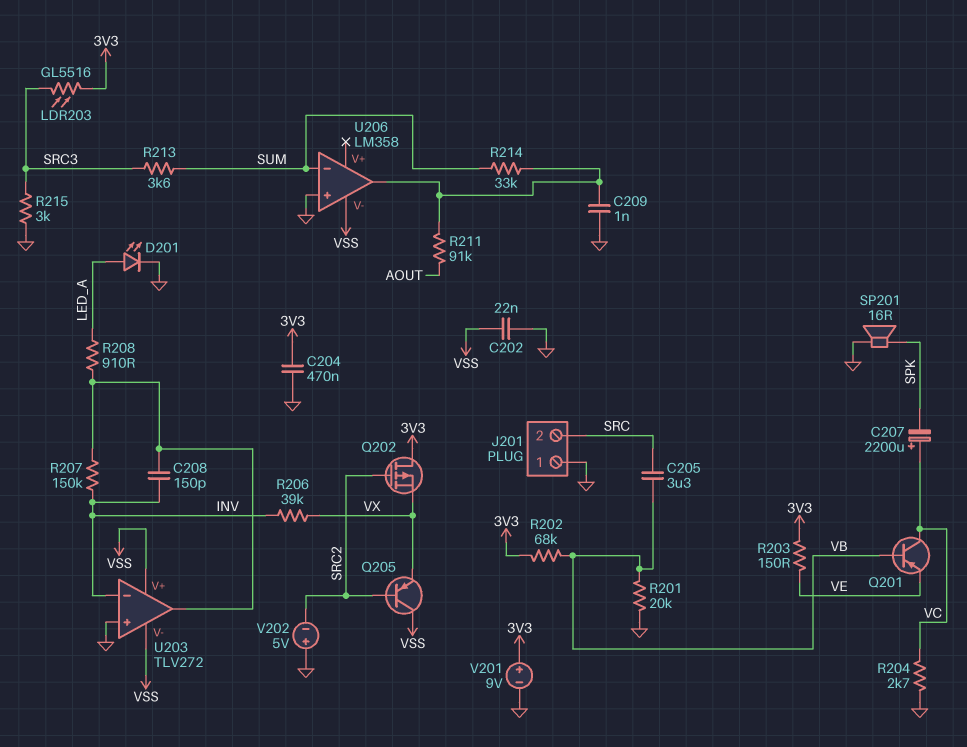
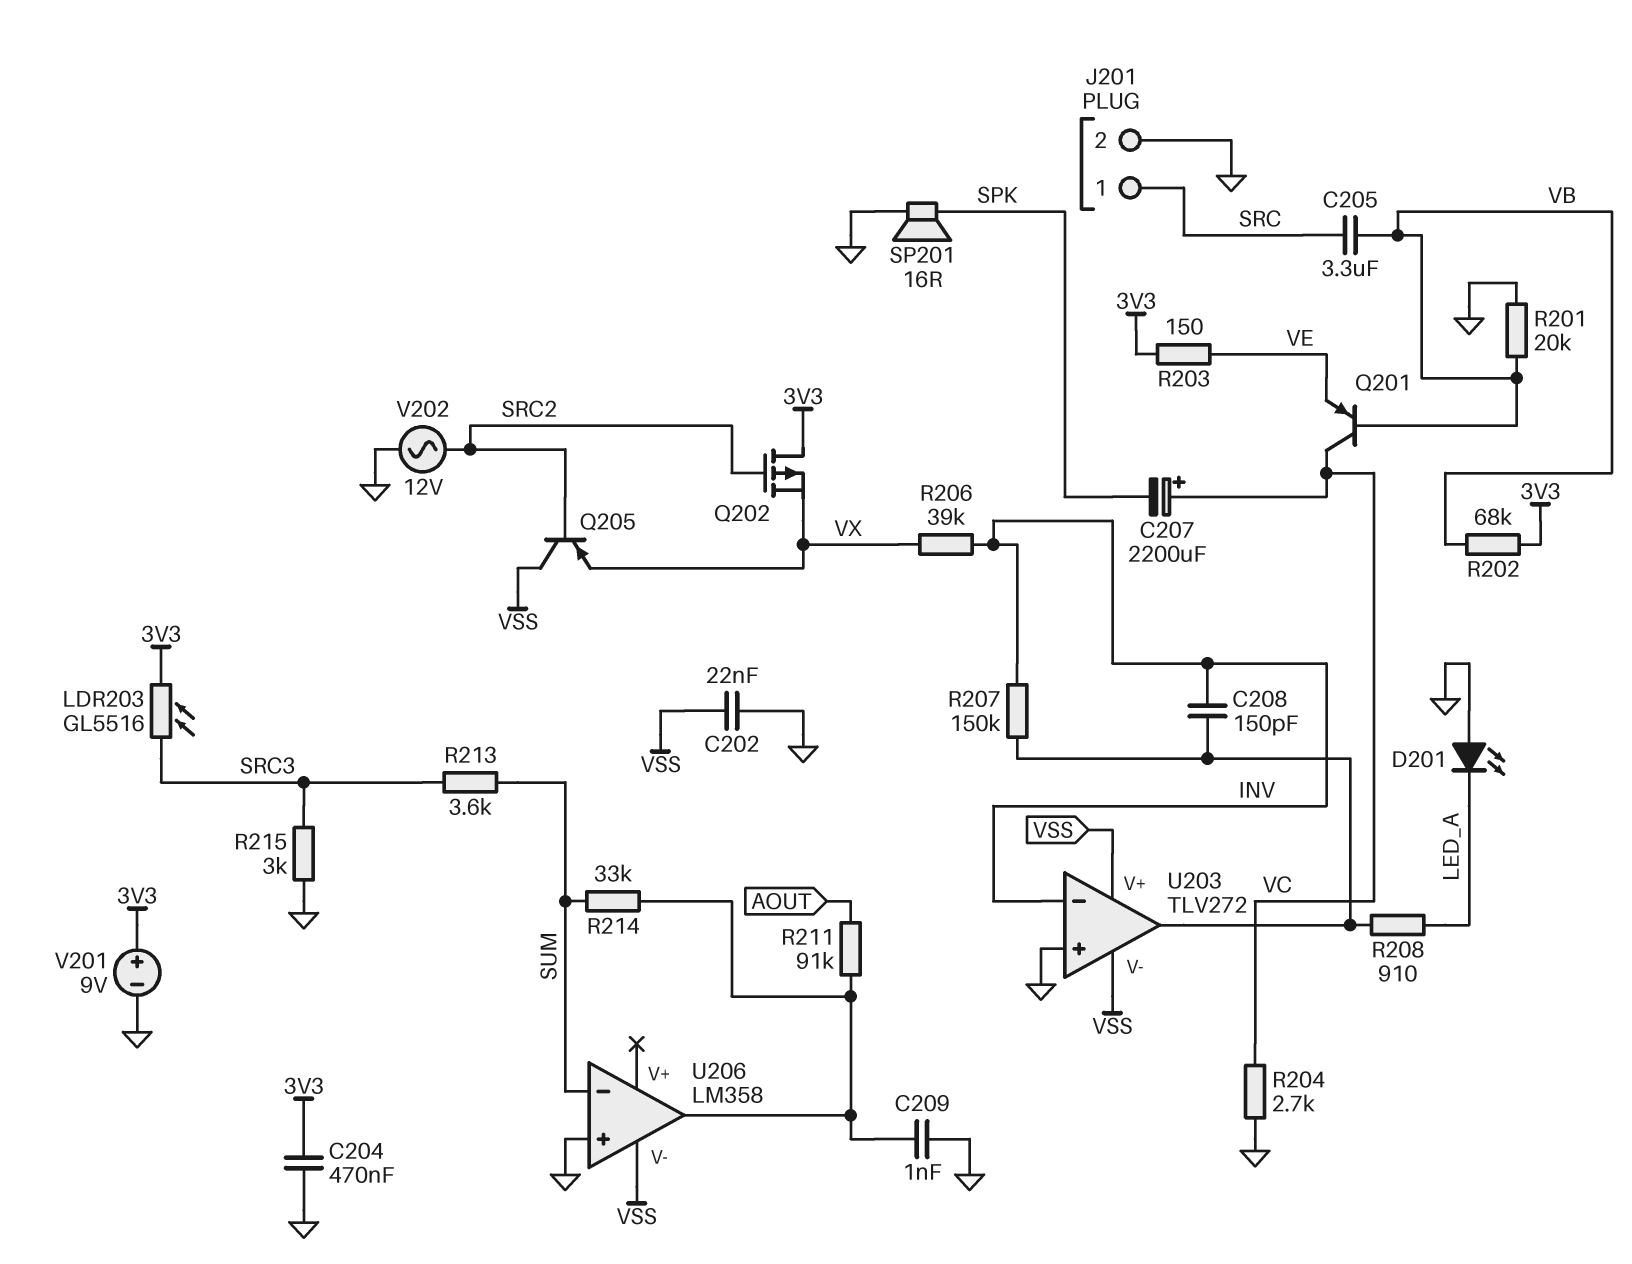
D201: LED (A LED_A, K GND) -> LED (A GND, K LED_A)
J201 pin 1: GND -> SRC
J201 pin 2: SRC -> GND
V202: 5V (plus GND, minus SRC2) -> AC 12V (GND, SRC2)

